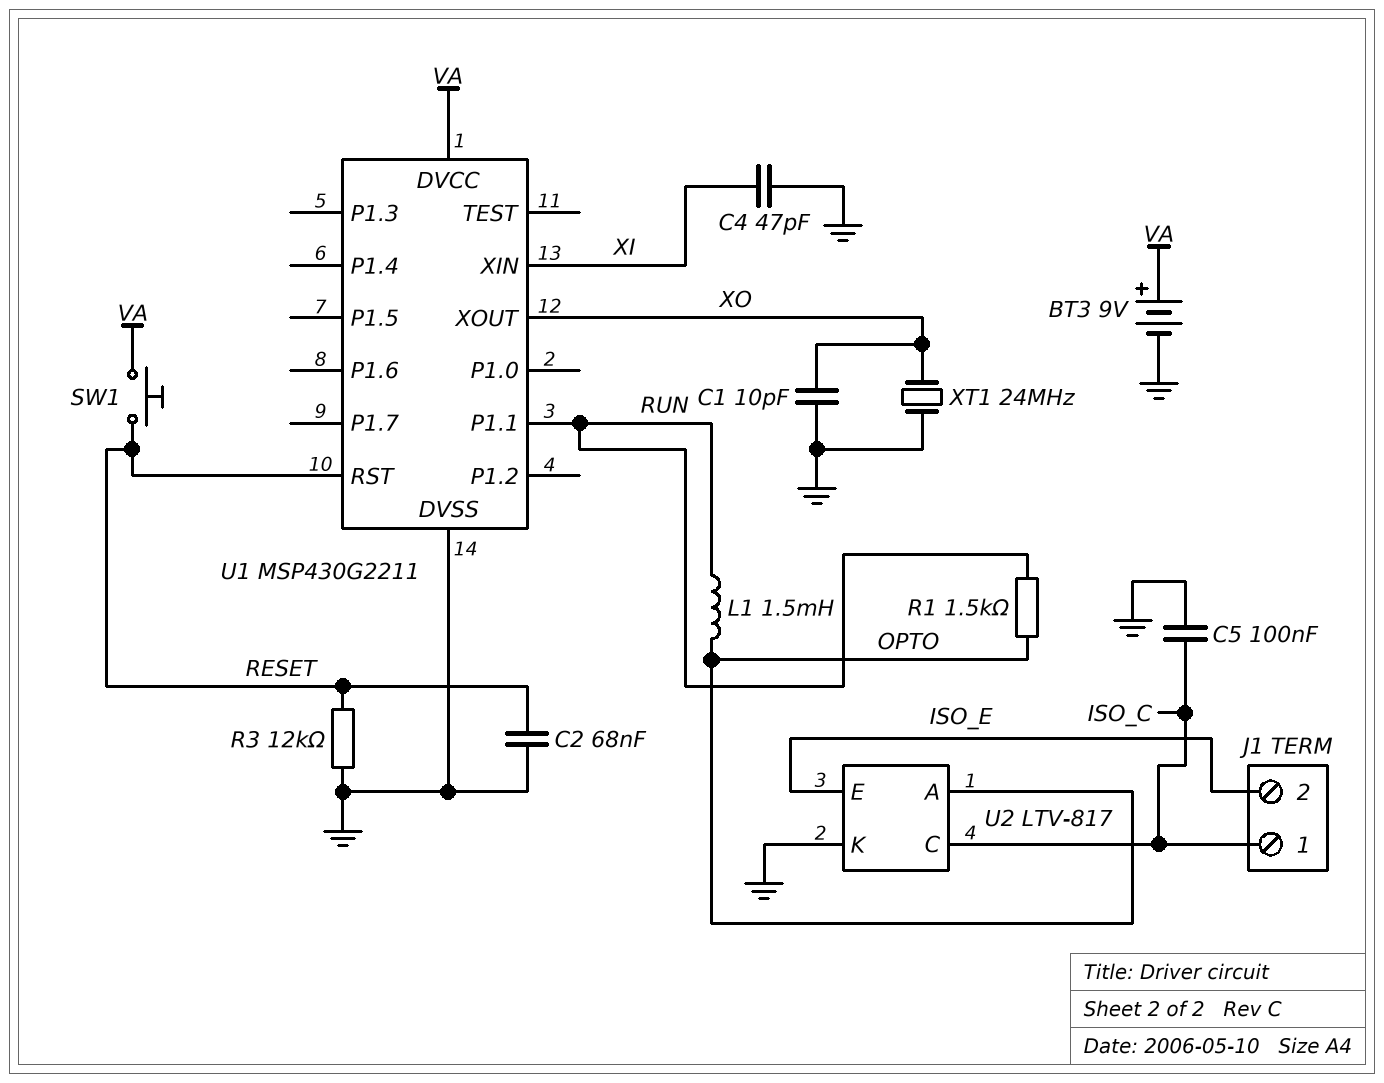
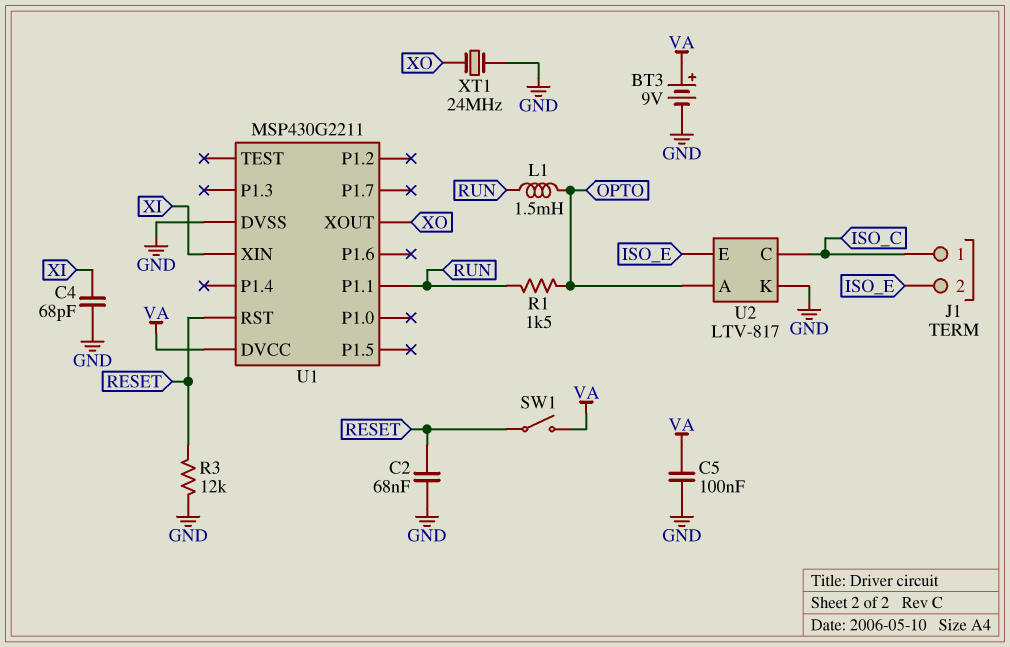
C1: 10pF (GND, XO) -> none
C4: 47pF (GND, XI) -> 68pF (GND, XI)
C5: 100nF (GND, ISO_C) -> 100nF (GND, VA)
SW1: button (RESET, VA) -> switch (RESET, VA)

